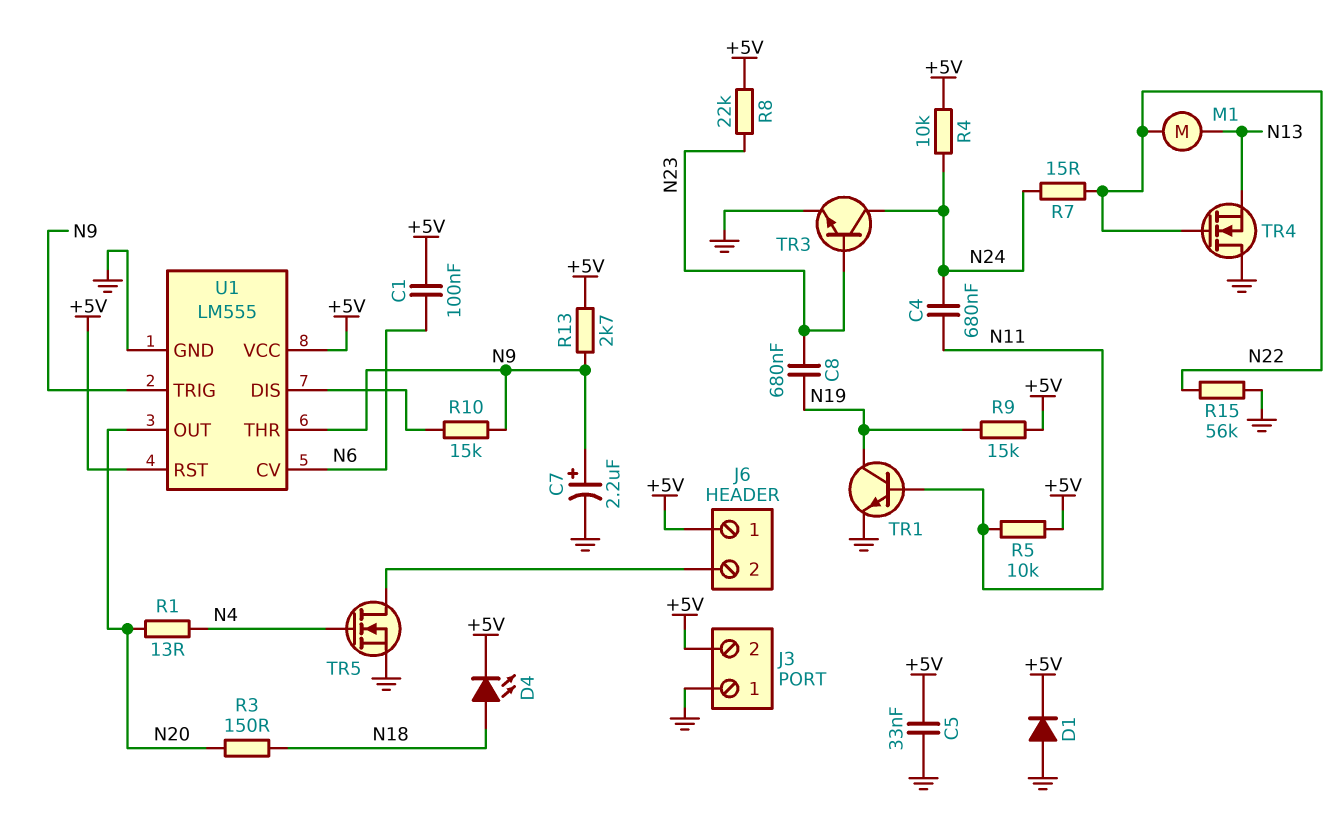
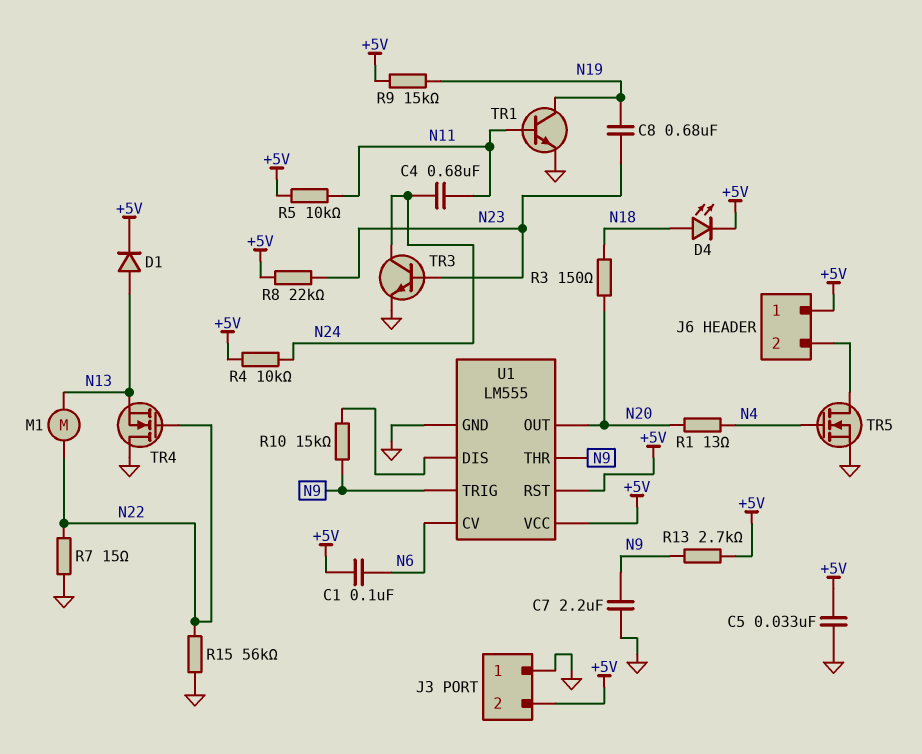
C7: 2.2uF (plus N9, minus GND) -> 2.2uF (GND, N9)
D1: diode (A GND, K +5V) -> diode (A N13, K +5V)
R7: 15 (N22, N24) -> 15 (GND, N22)

